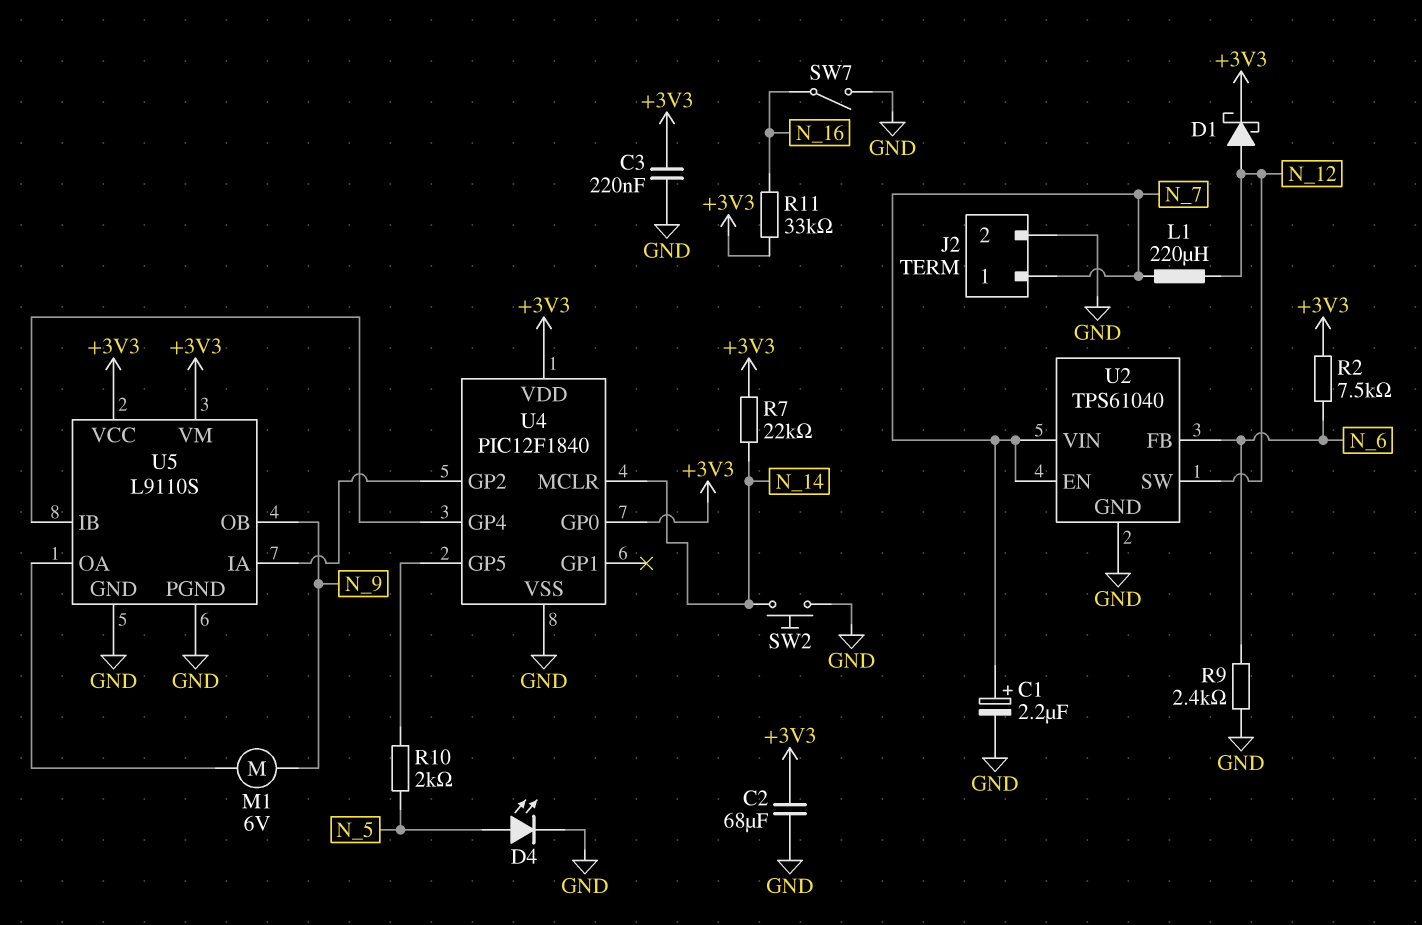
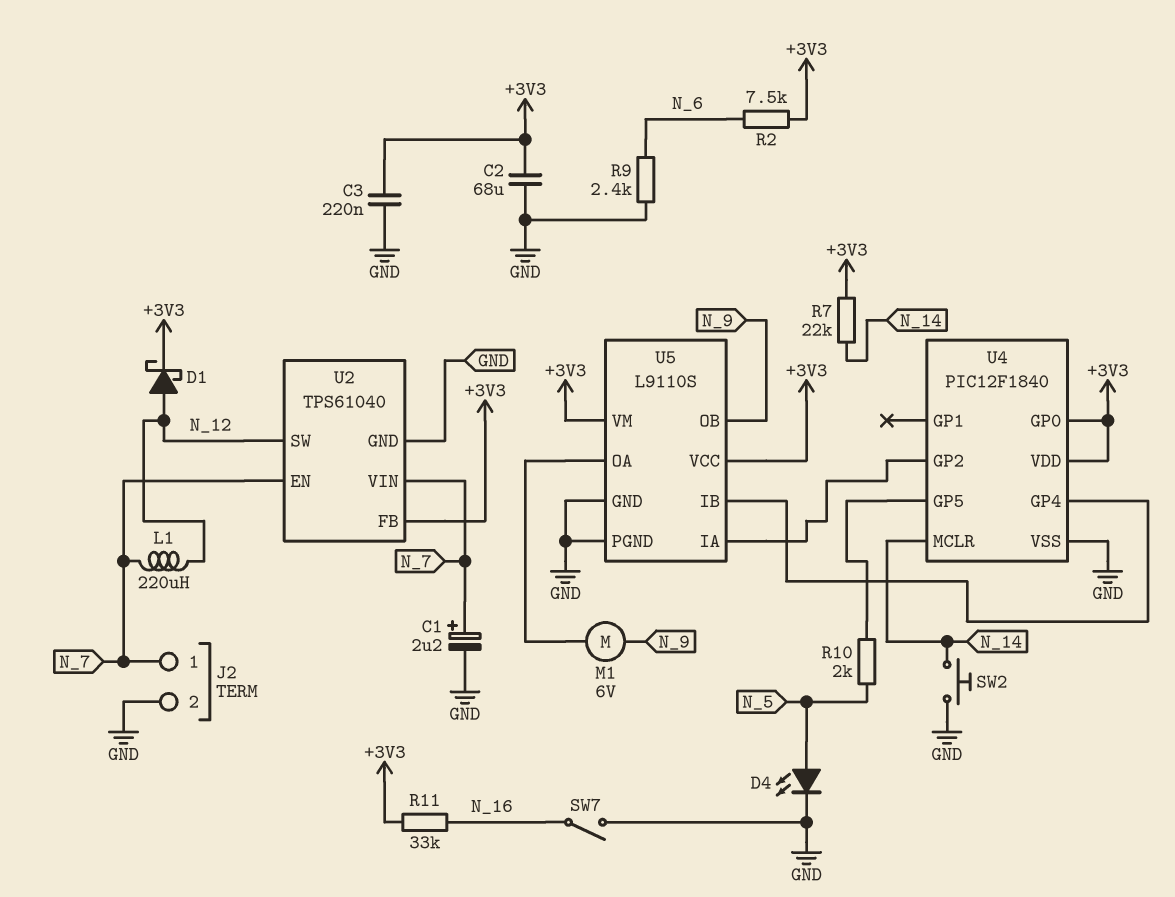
U2 pin FB: N_6 -> +3V3

